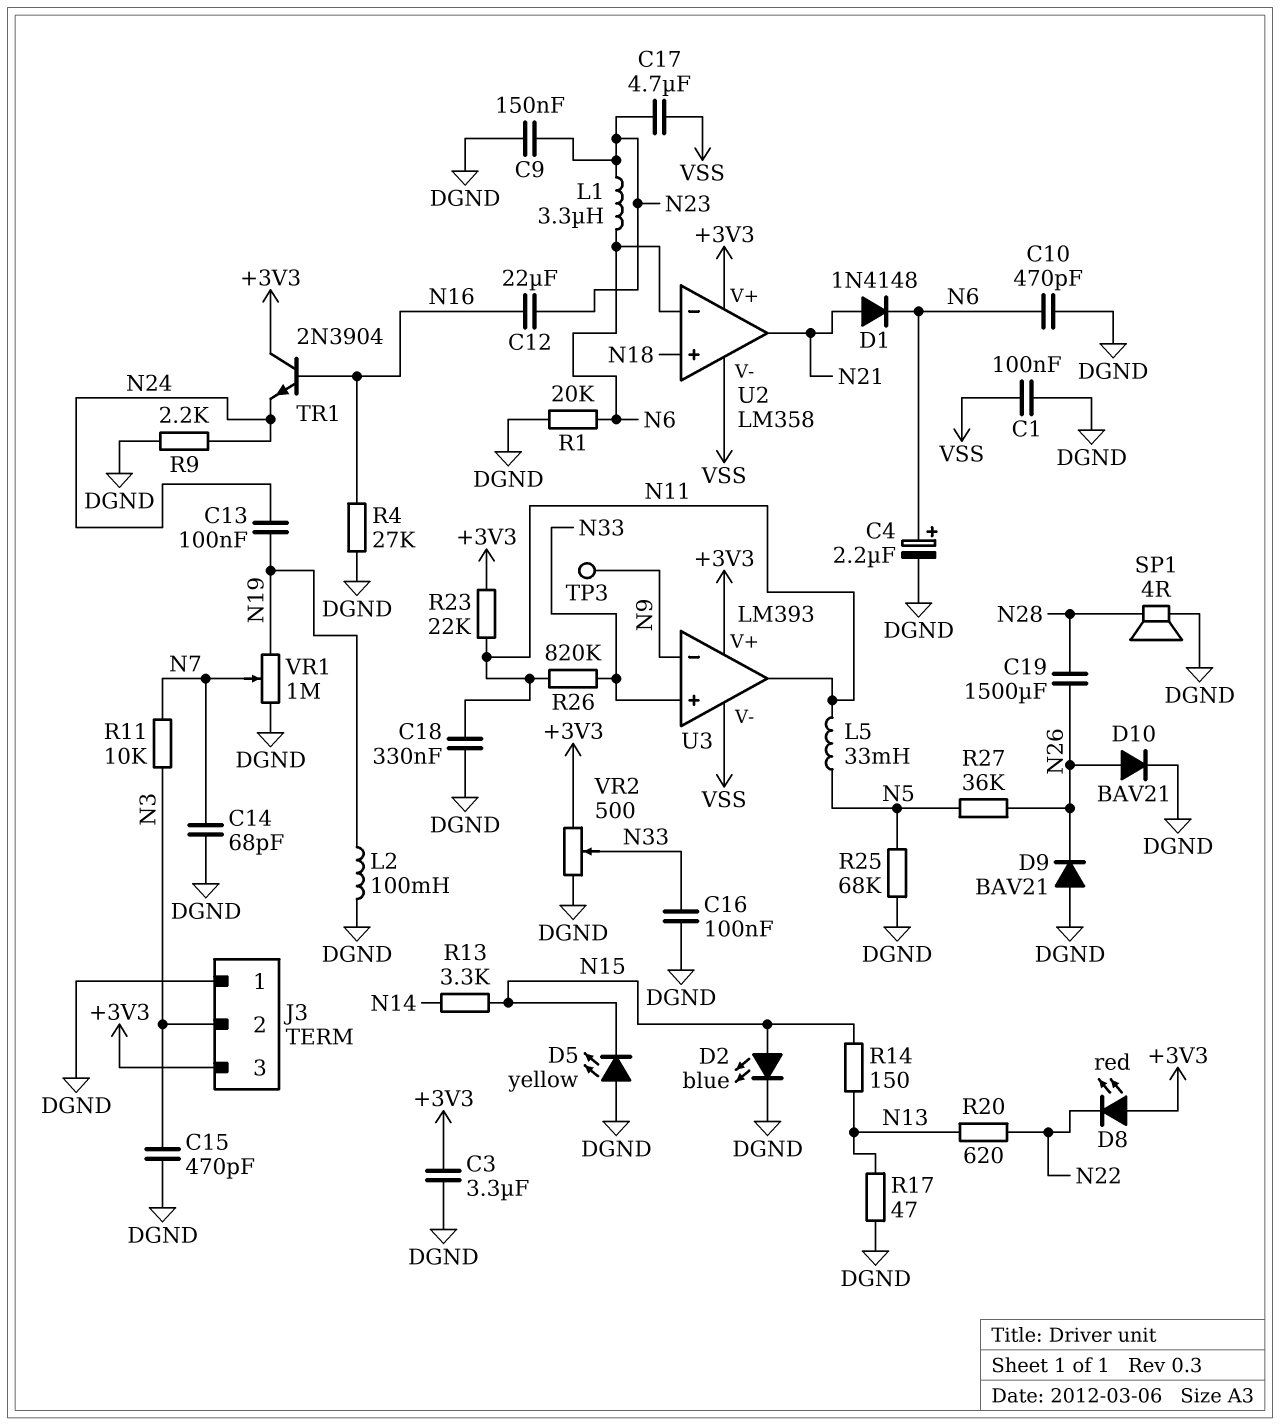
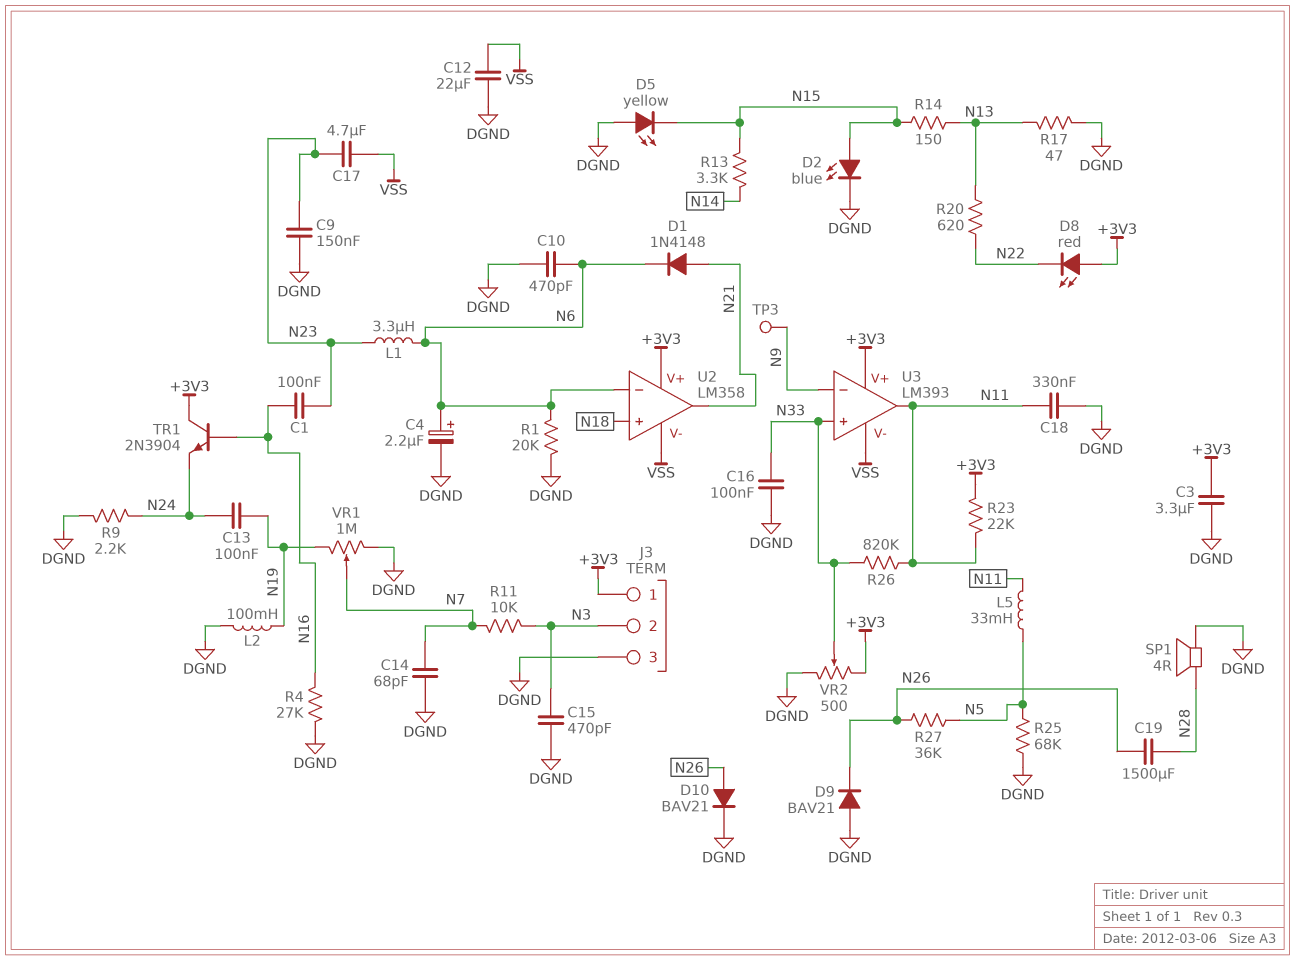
C1: 100nF (DGND, VSS) -> 100nF (N16, N23)
C12: 22uF (N16, N23) -> 22uF (DGND, VSS)
J3 pin 1: DGND -> +3V3
J3 pin 3: +3V3 -> DGND

